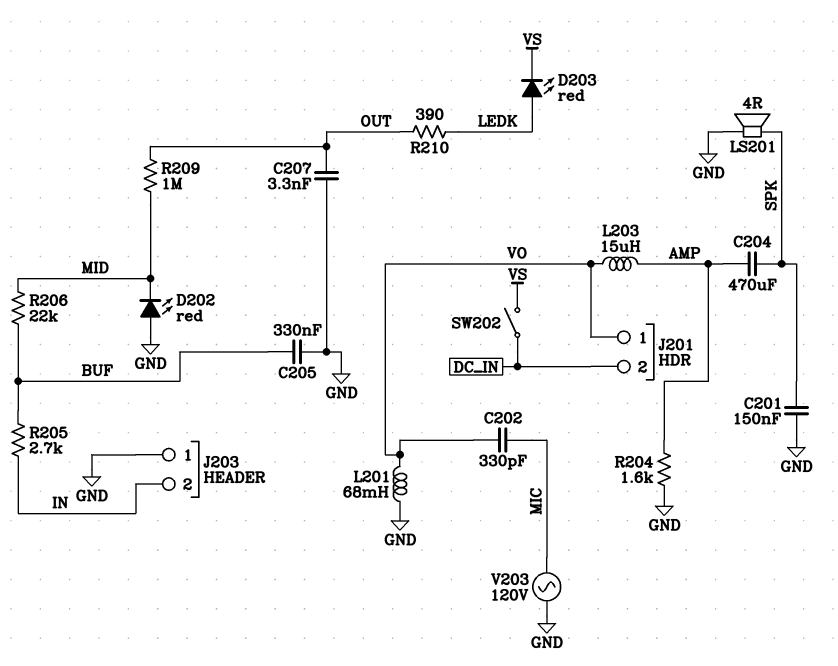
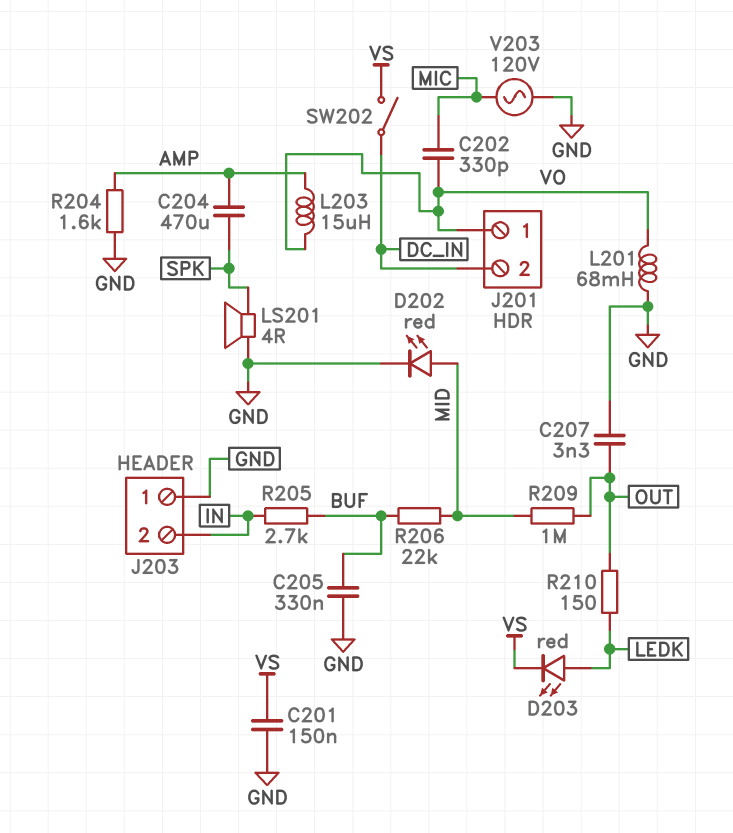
C201: 150nF (GND, SPK) -> 150nF (GND, VS)
D202: LED red (A GND, K MID) -> LED red (A MID, K GND)
R210: 390 (LEDK, OUT) -> 150 (LEDK, OUT)

